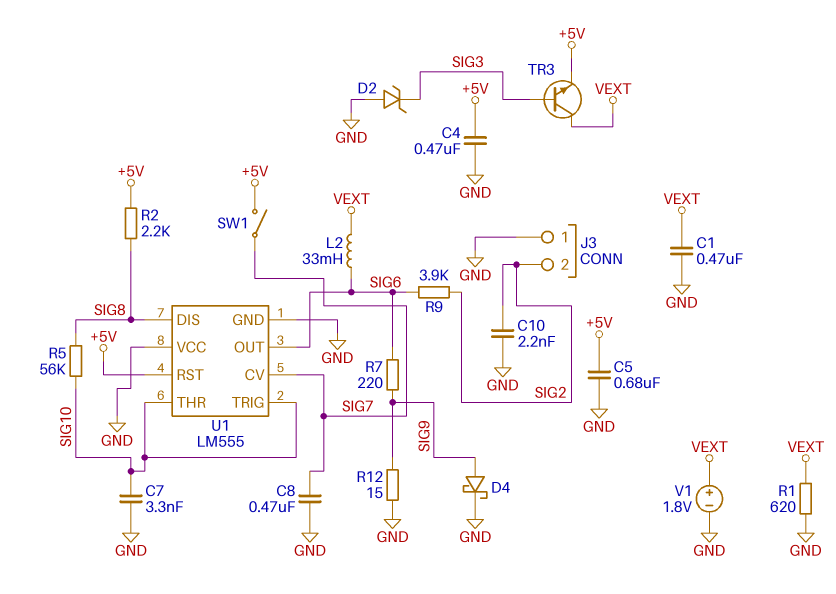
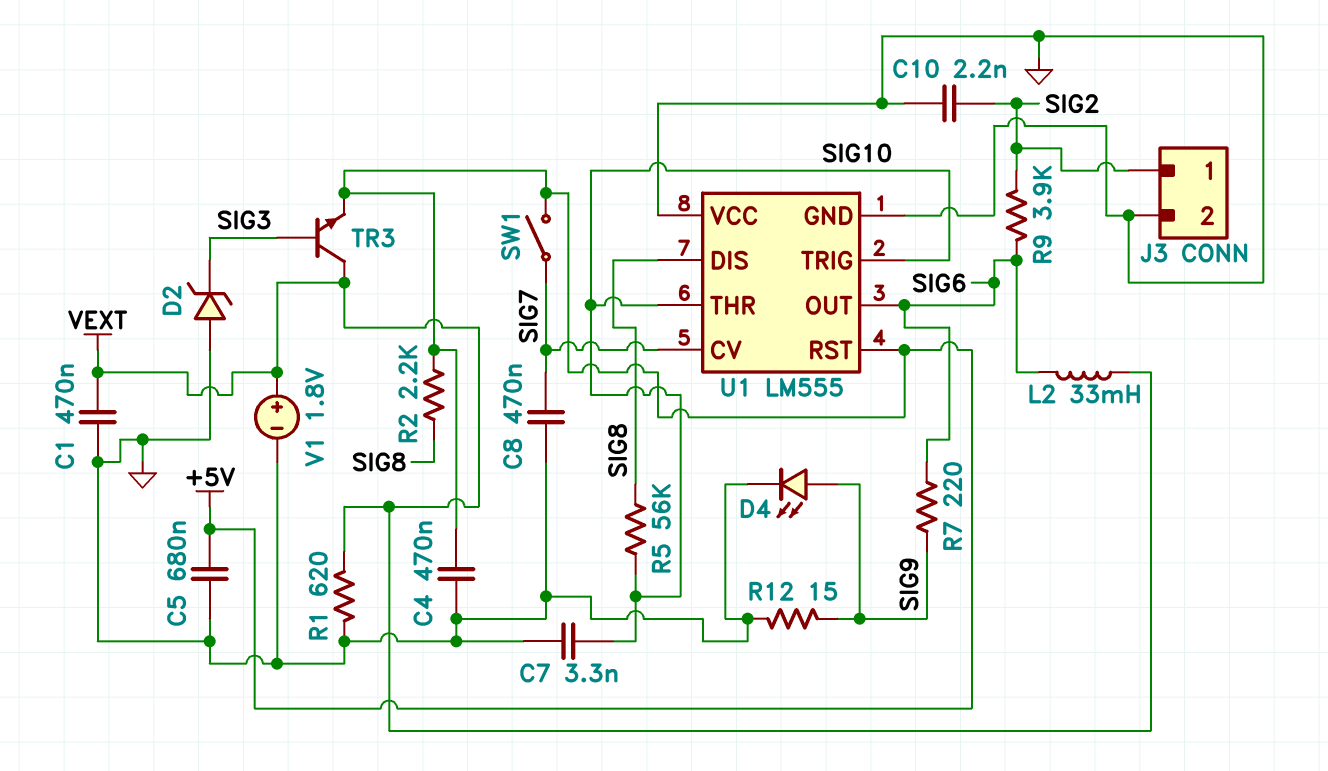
D4: schottky (A SIG9, K GND) -> LED (A SIG9, K GND)
J3 pin 1: GND -> SIG2
J3 pin 2: SIG2 -> GND

